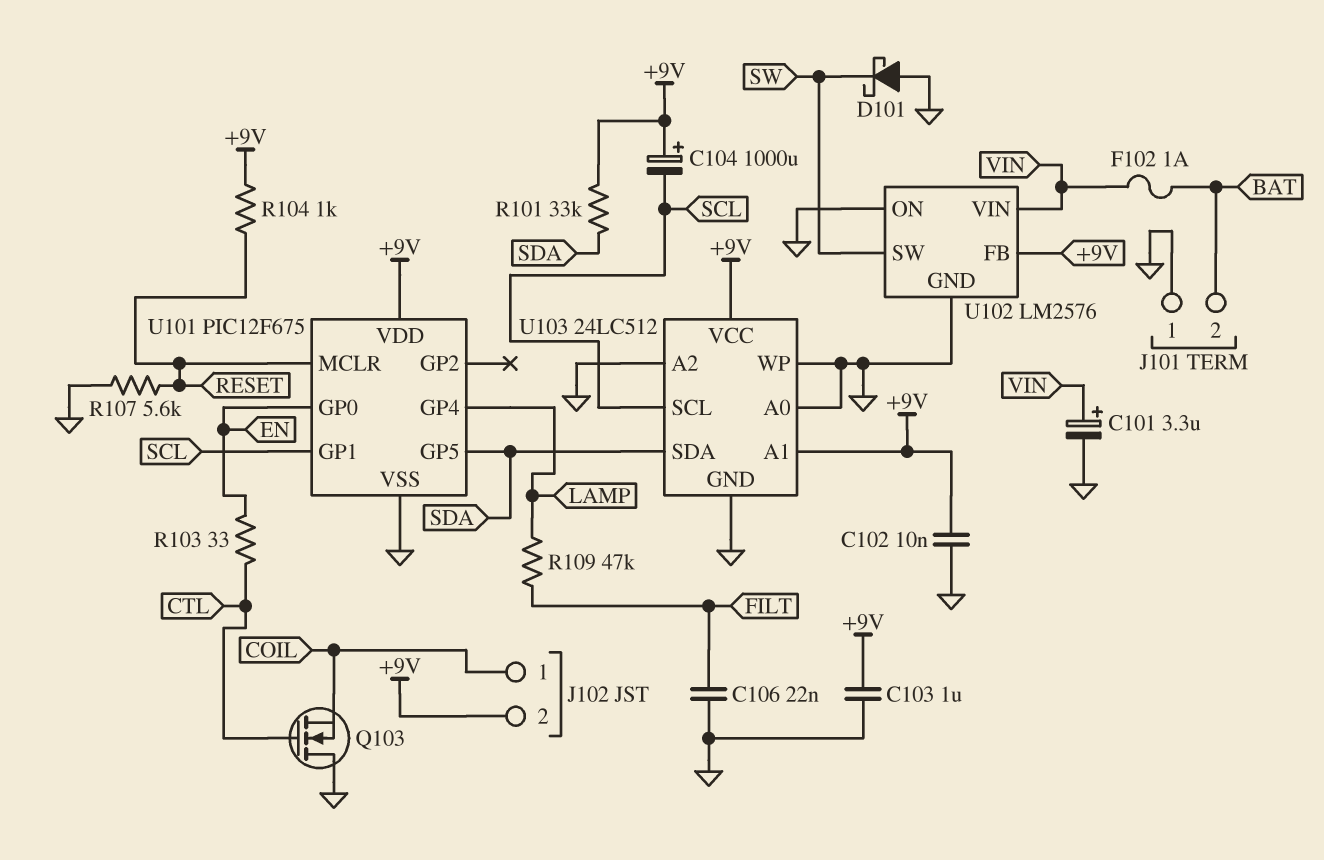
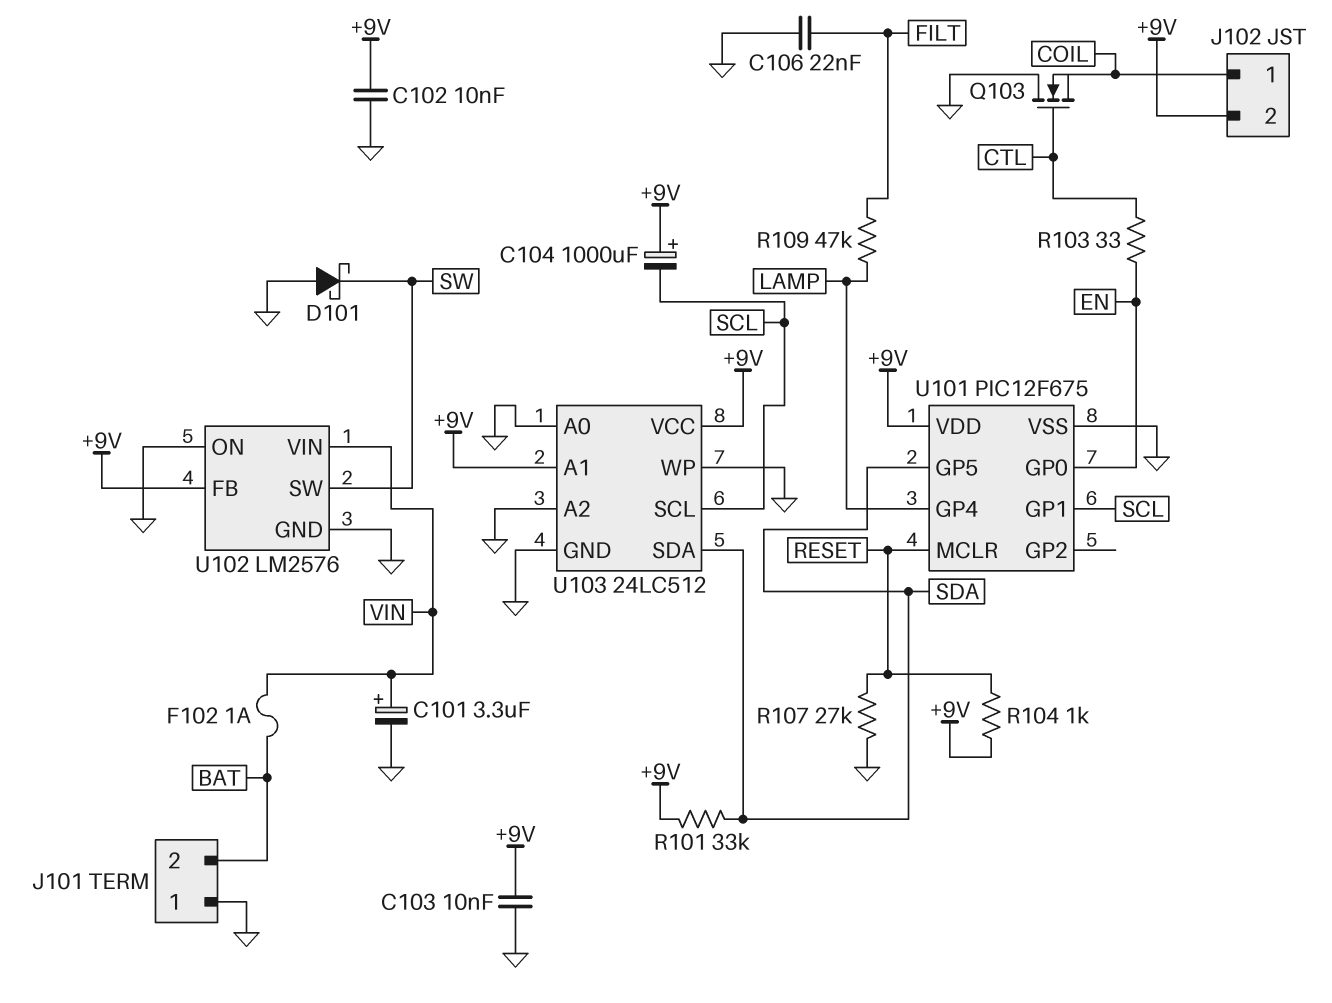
C103: 1uF (+9V, GND) -> 10nF (+9V, GND)
R107: 5.6k (GND, RESET) -> 27k (GND, RESET)

